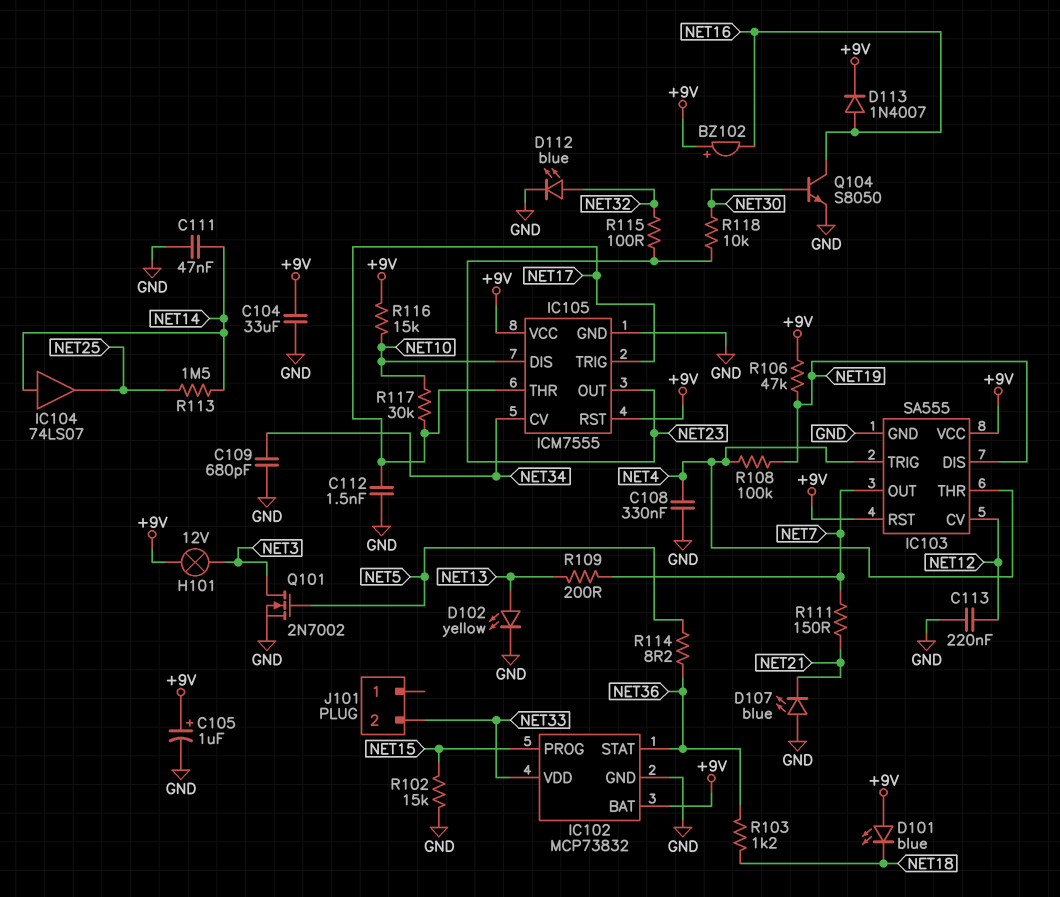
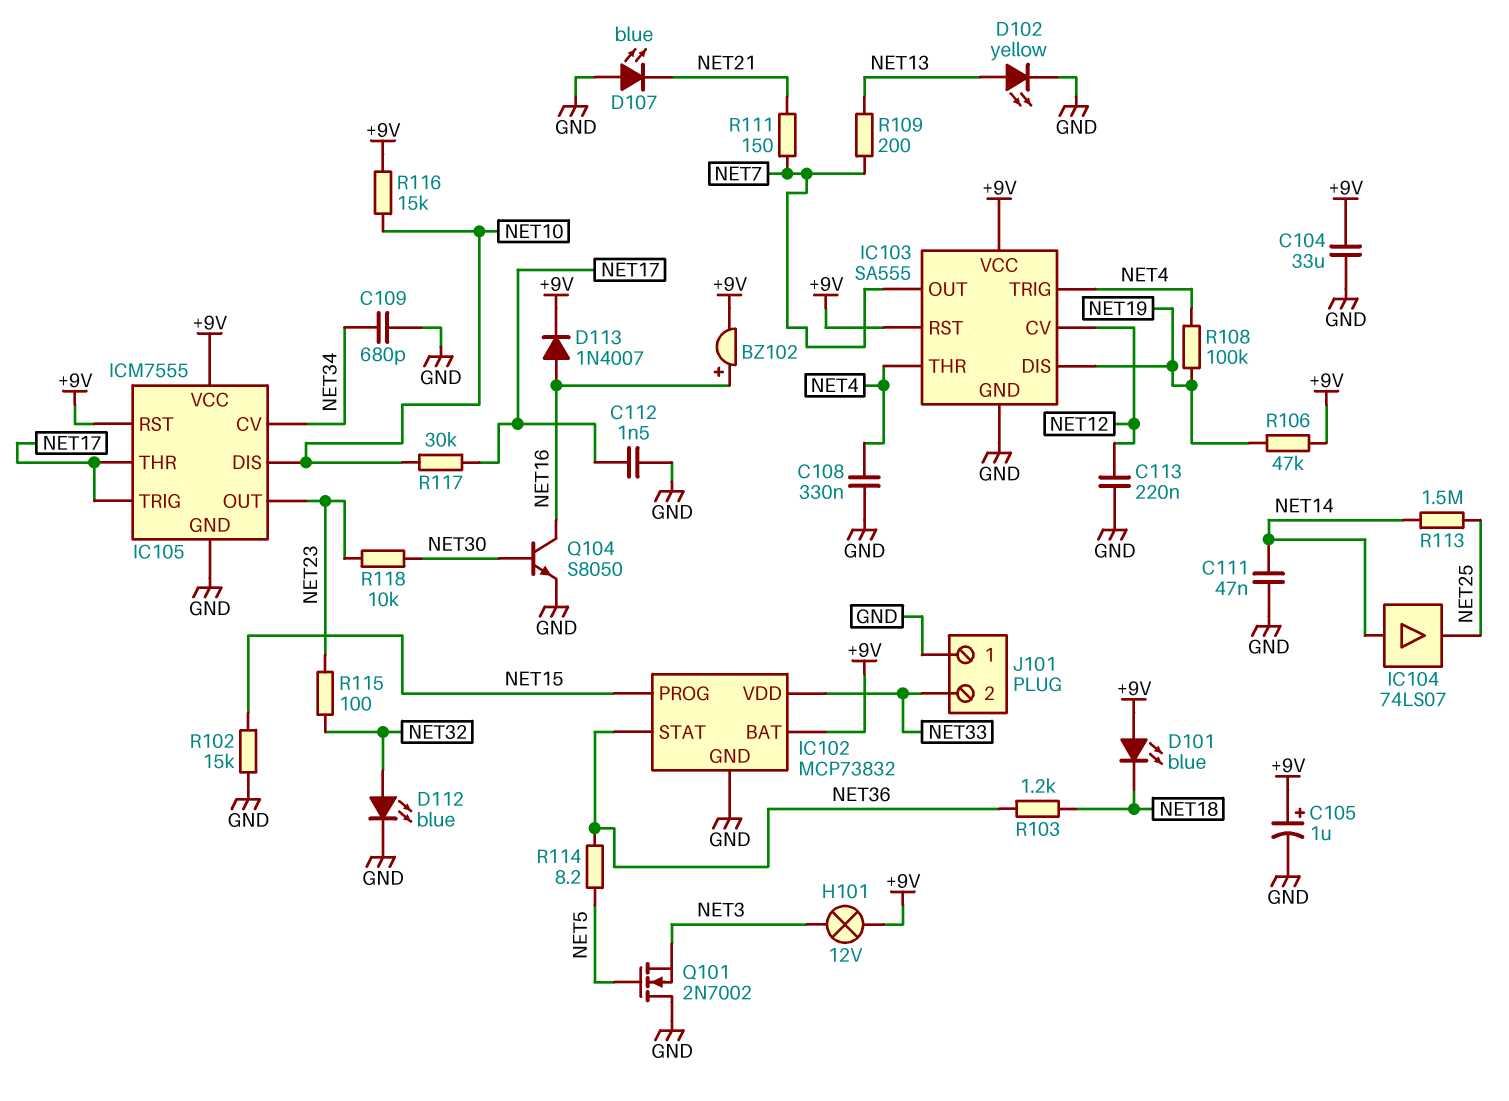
BZ102: buzzer (plus +9V, minus NET16) -> buzzer (plus NET16, minus +9V)
J101 pin 1: none -> GND
Q101: NMOS 2N7002 (G NET5, D NET3, S GND) -> NMOS 2N7002 (G NET5, D GND, S NET3)

